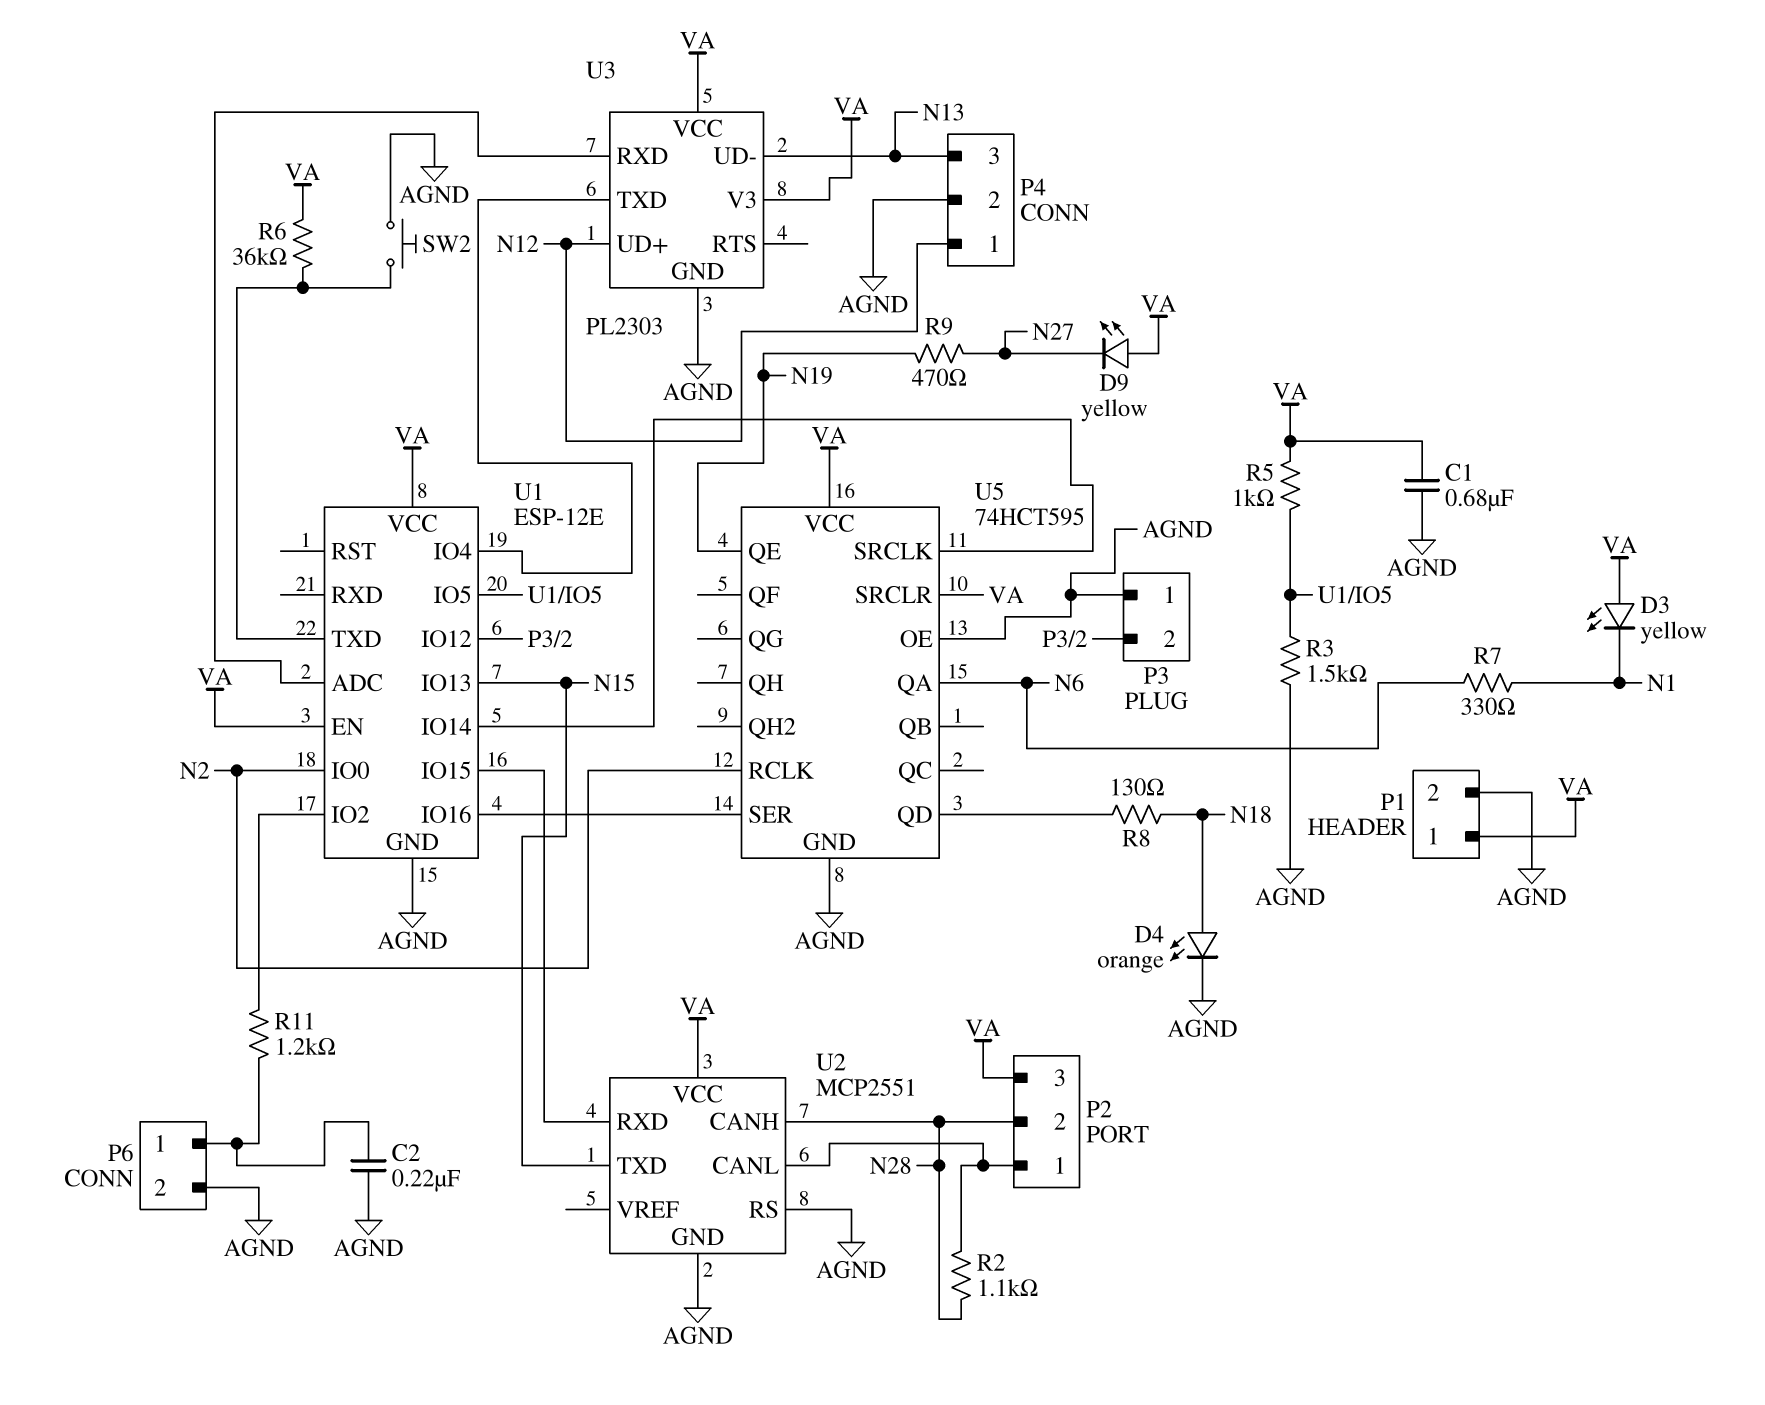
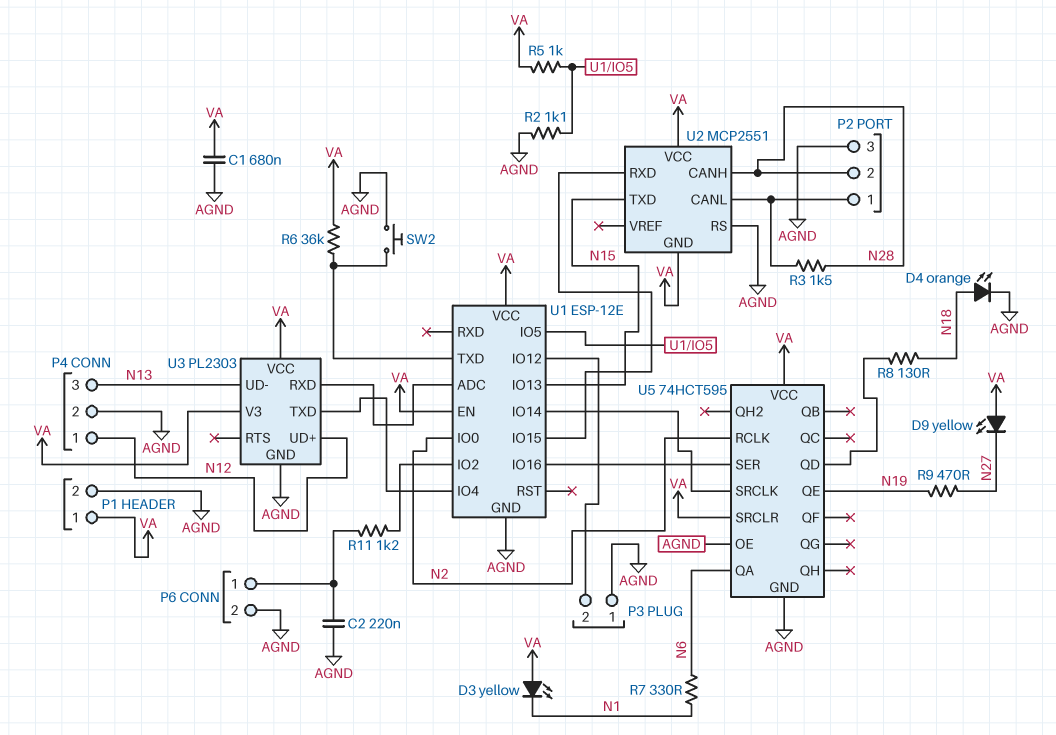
P2 pin 3: VA -> AGND
R2: 1.1k (N28, P2/1) -> 1.1k (AGND, U1/IO5)
R3: 1.5k (AGND, U1/IO5) -> 1.5k (N28, P2/1)
U2 pin GND: AGND -> VA

